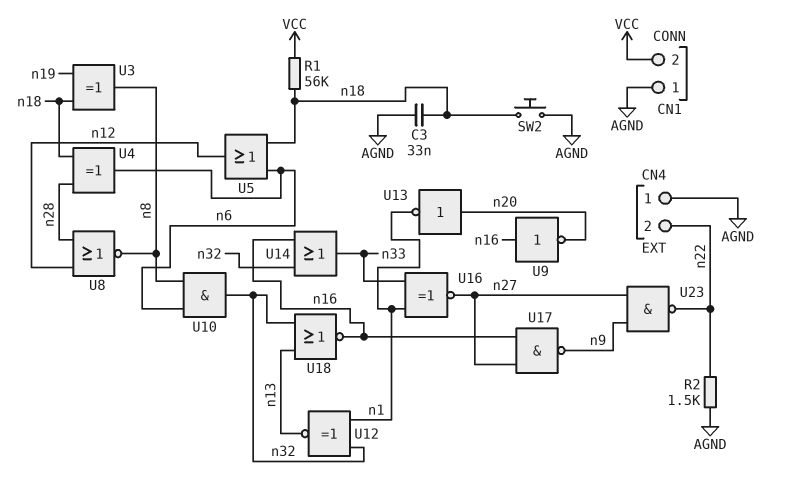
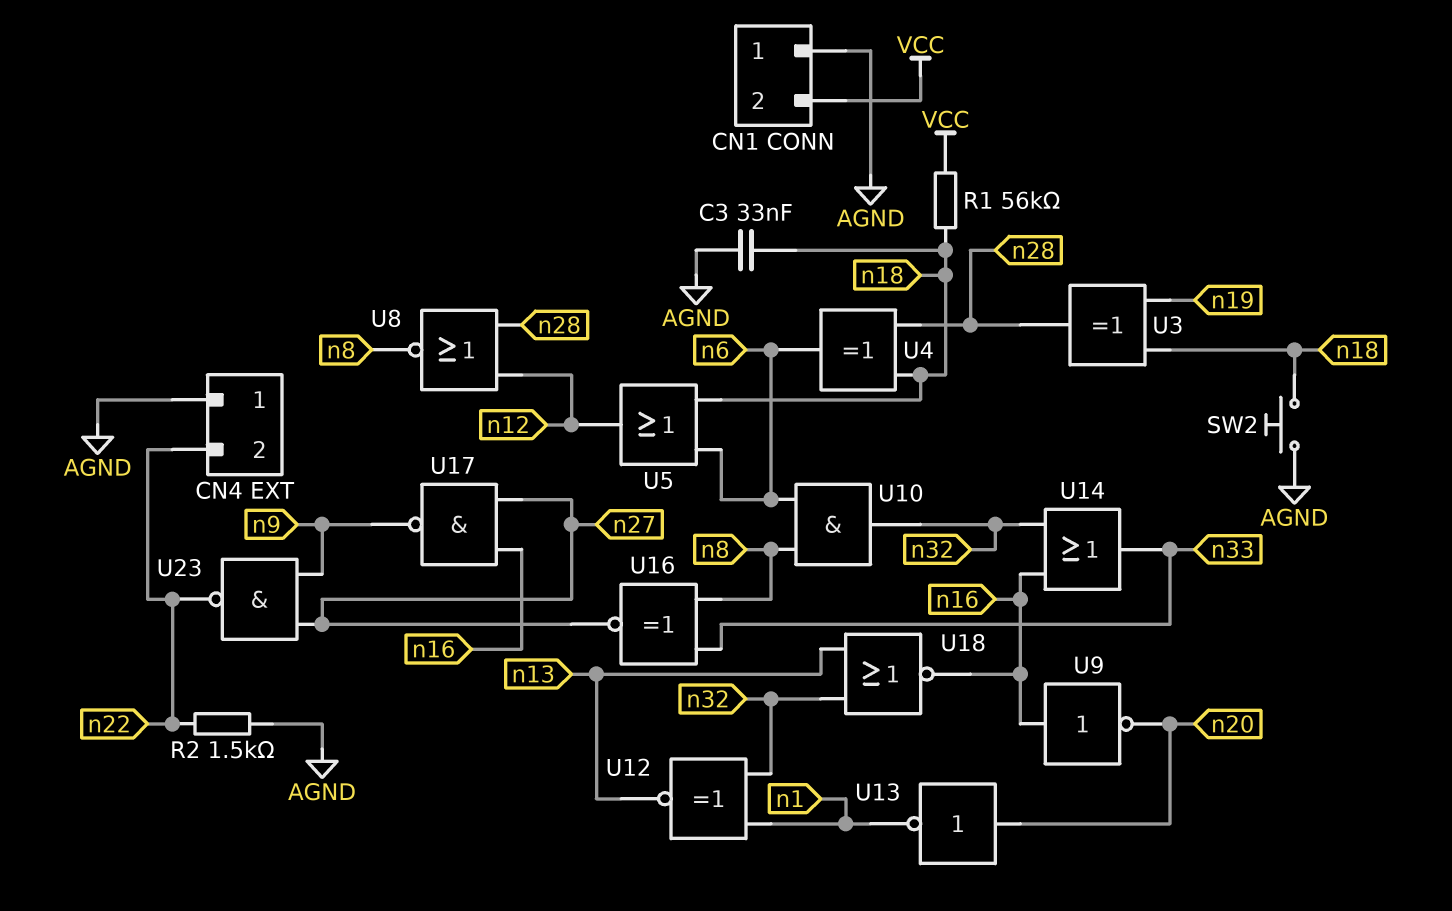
U3: XOR (in n18, in n19, out n8) -> XOR (in n18, in n19, out n28)
U16: XNOR (in n1, in n33, out n27) -> XNOR (in n8, in n33, out n27)

